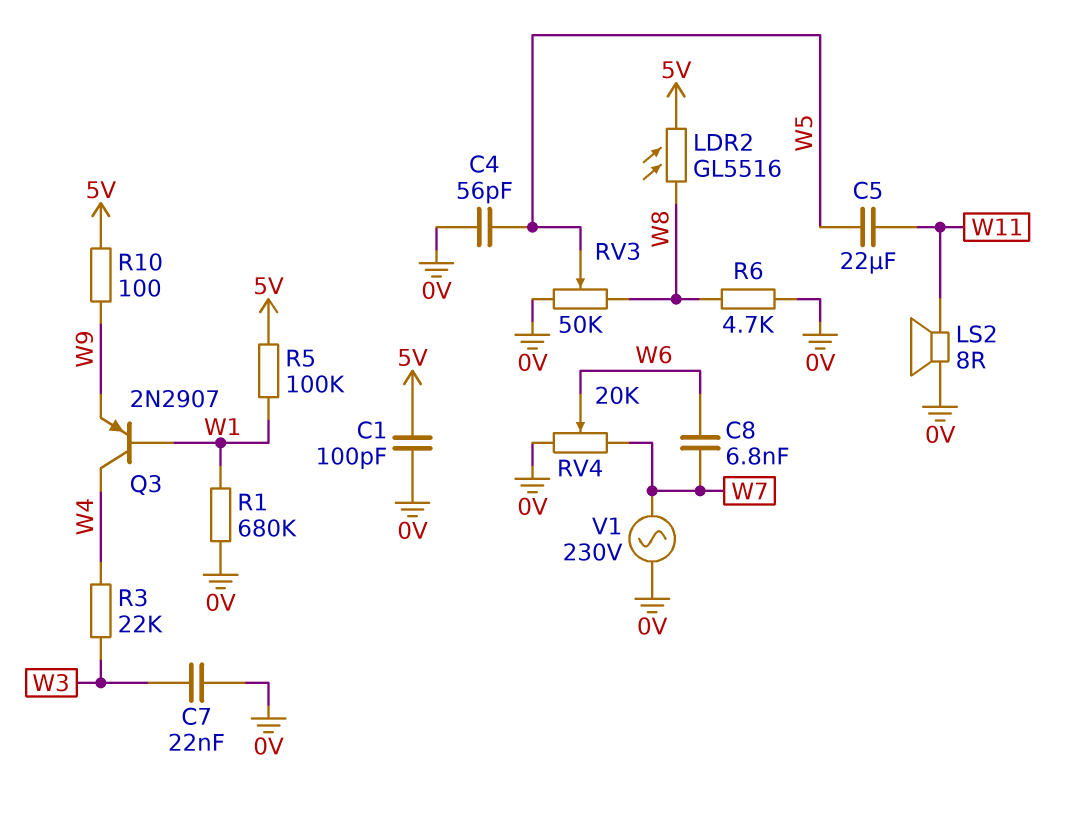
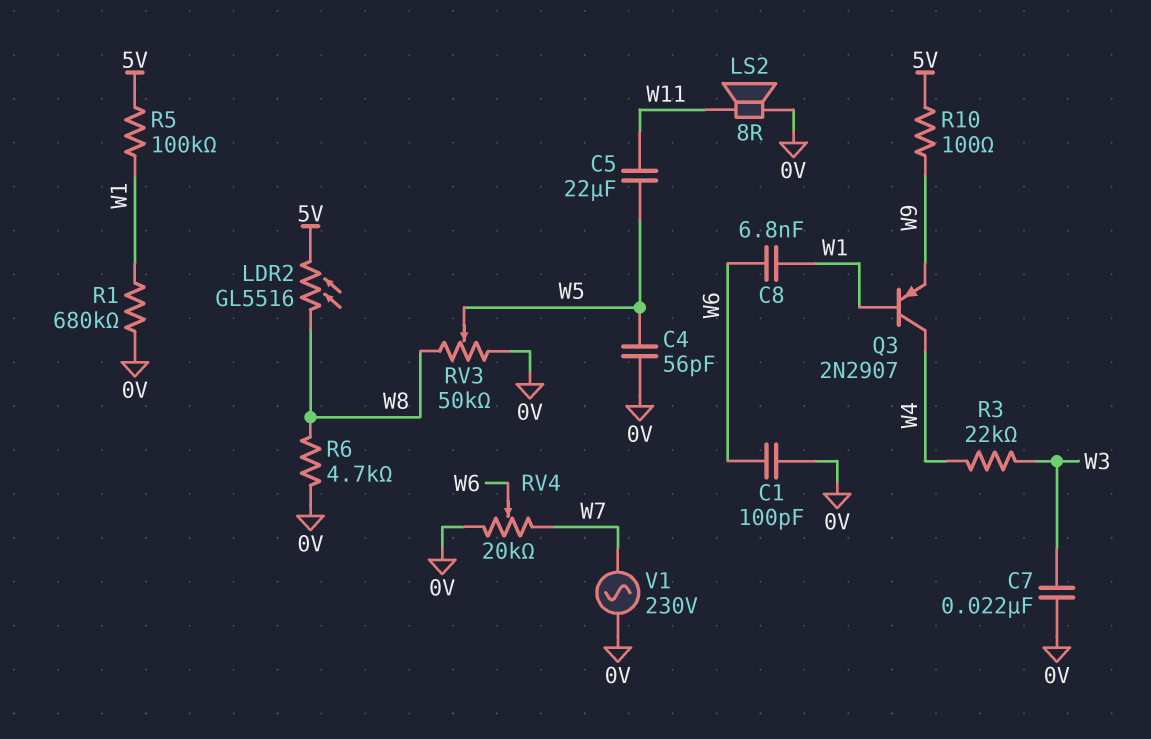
C1: 100pF (0V, 5V) -> 100pF (0V, W6)
C8: 6.8nF (W6, W7) -> 6.8nF (W1, W6)

